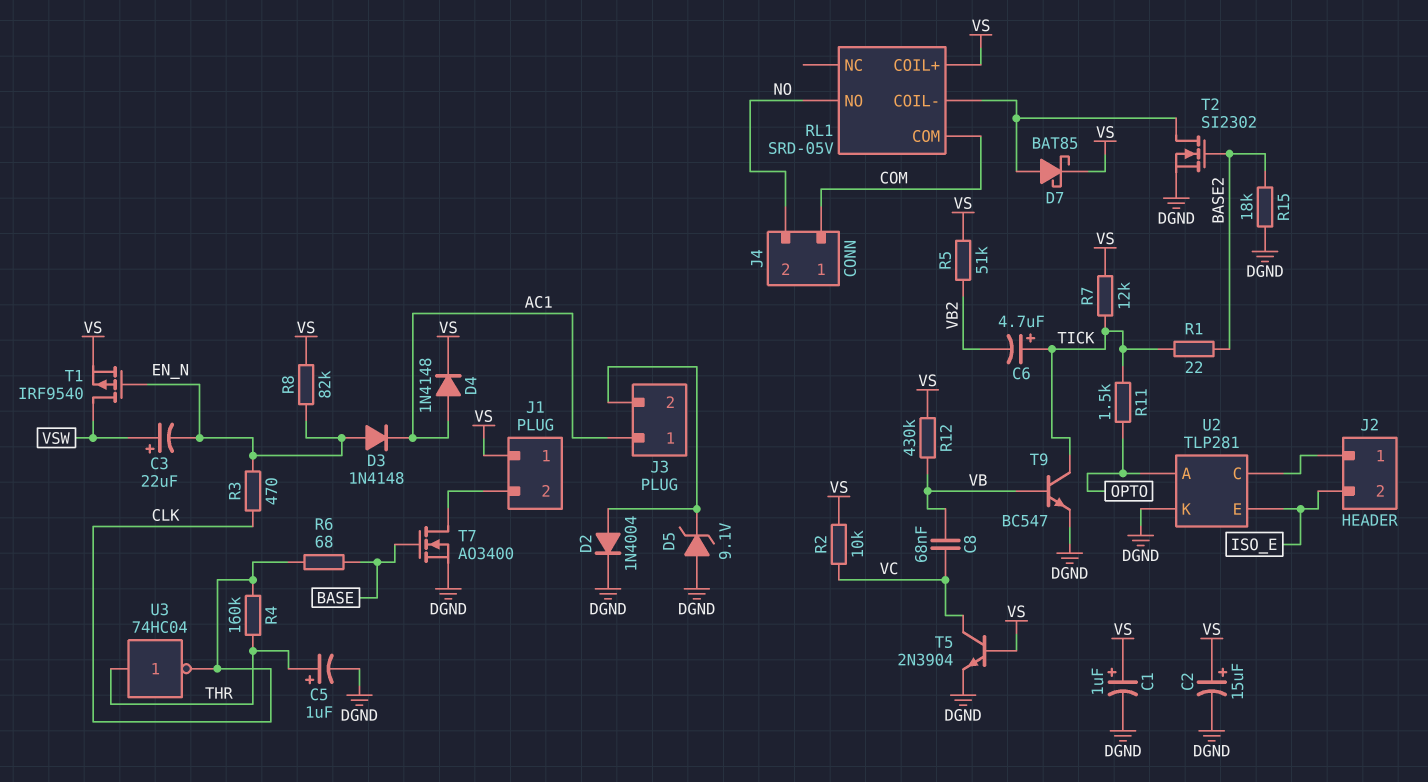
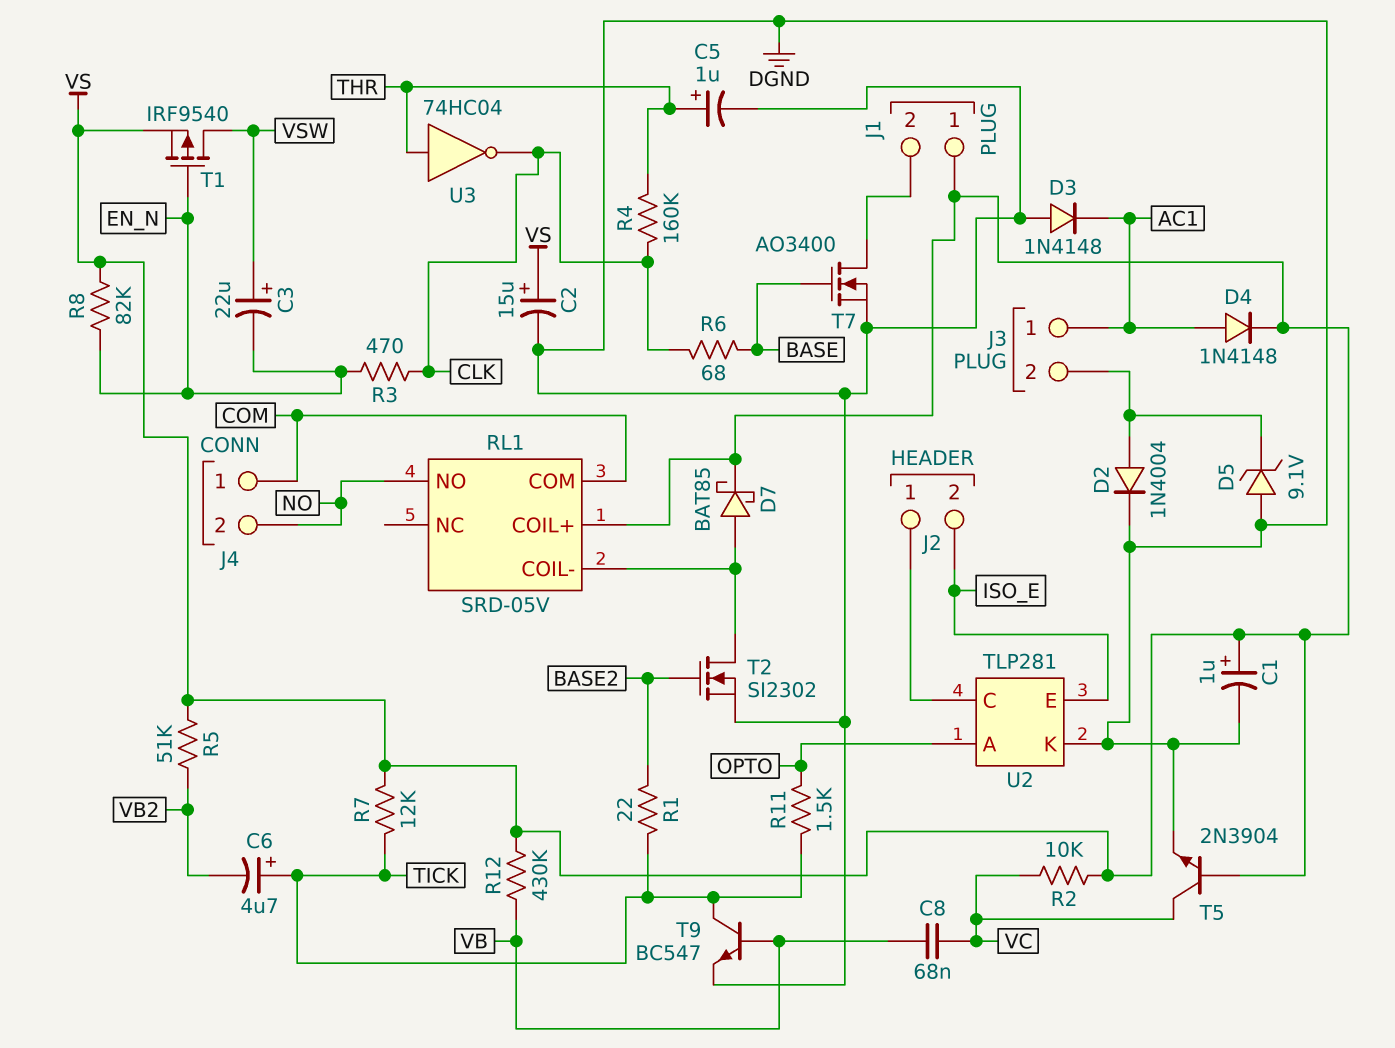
D3: diode 1N4148 (A EN_N, K AC1) -> diode 1N4148 (A DGND, K AC1)
R15: 18k (BASE2, DGND) -> none

